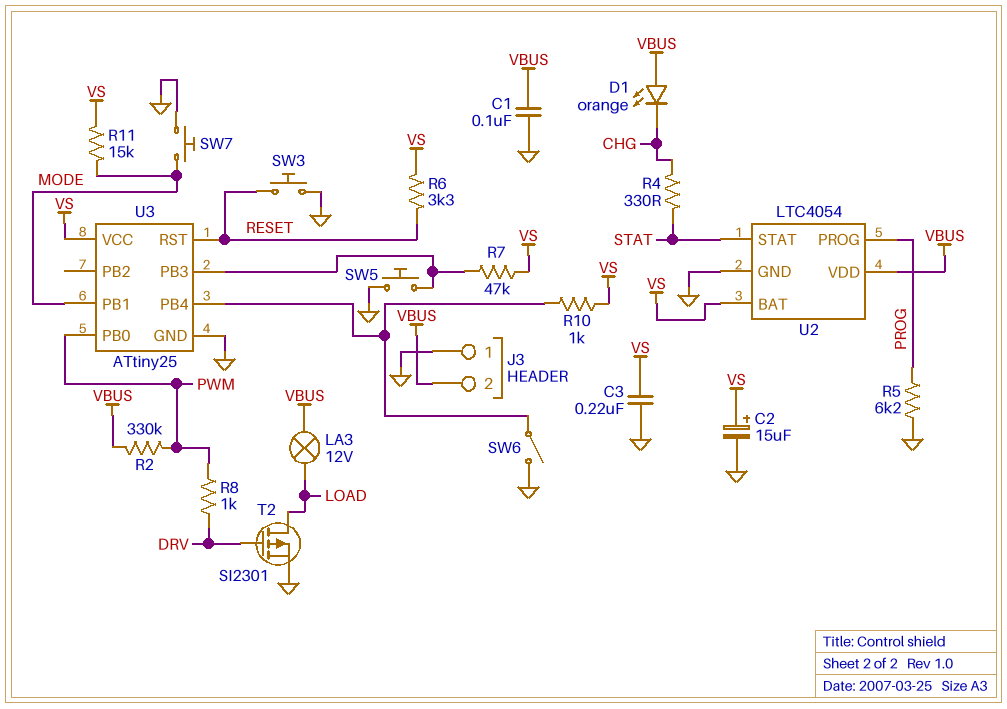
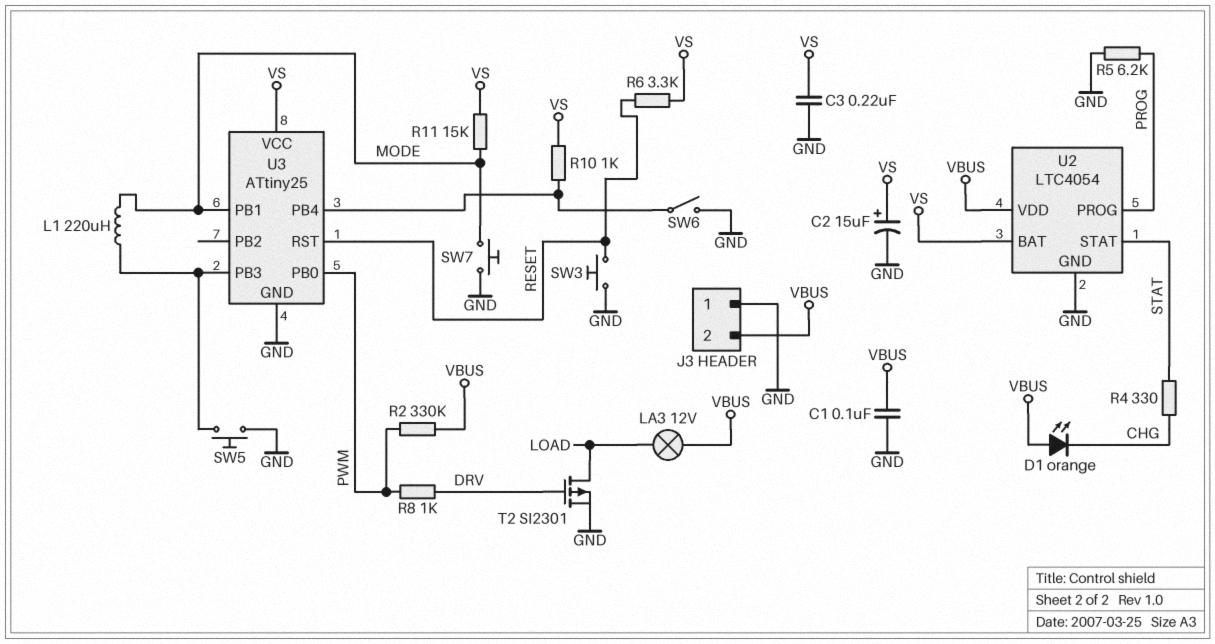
L1: none -> 220uH (MODE, U3/PB3)
R7: 47k (U3/PB3, VS) -> none

